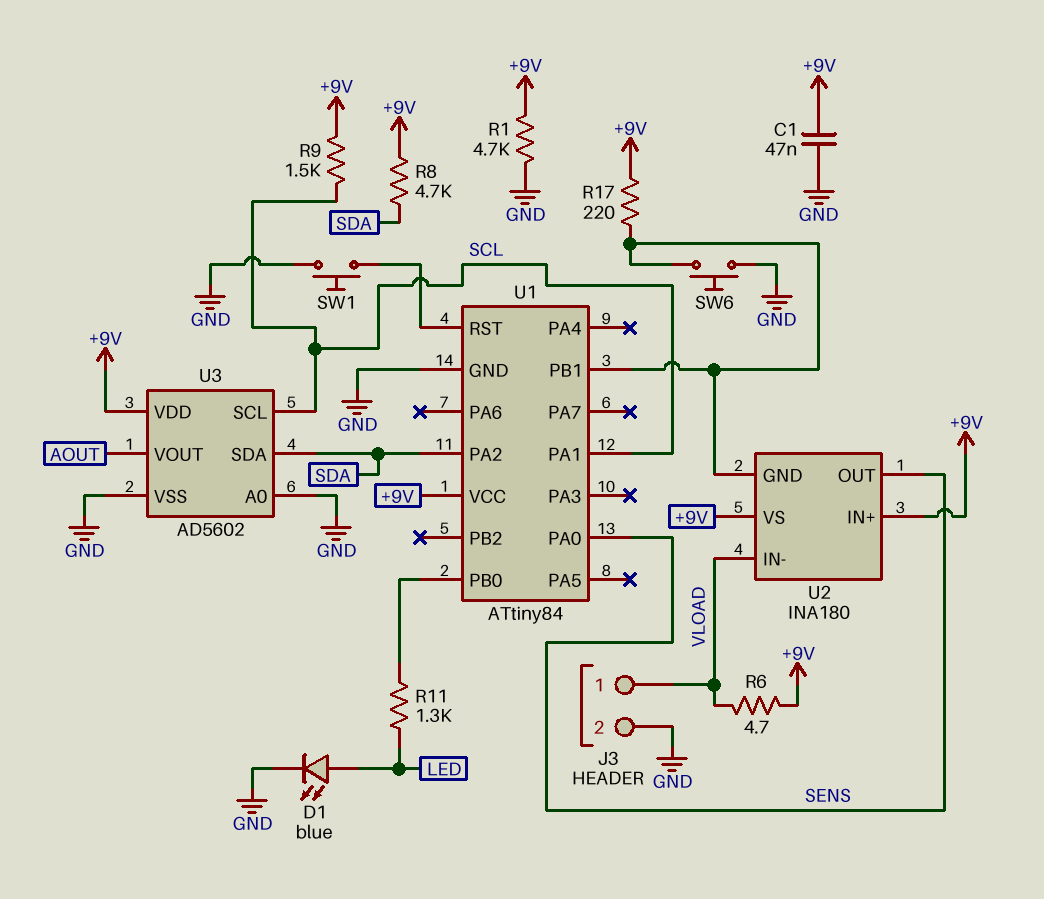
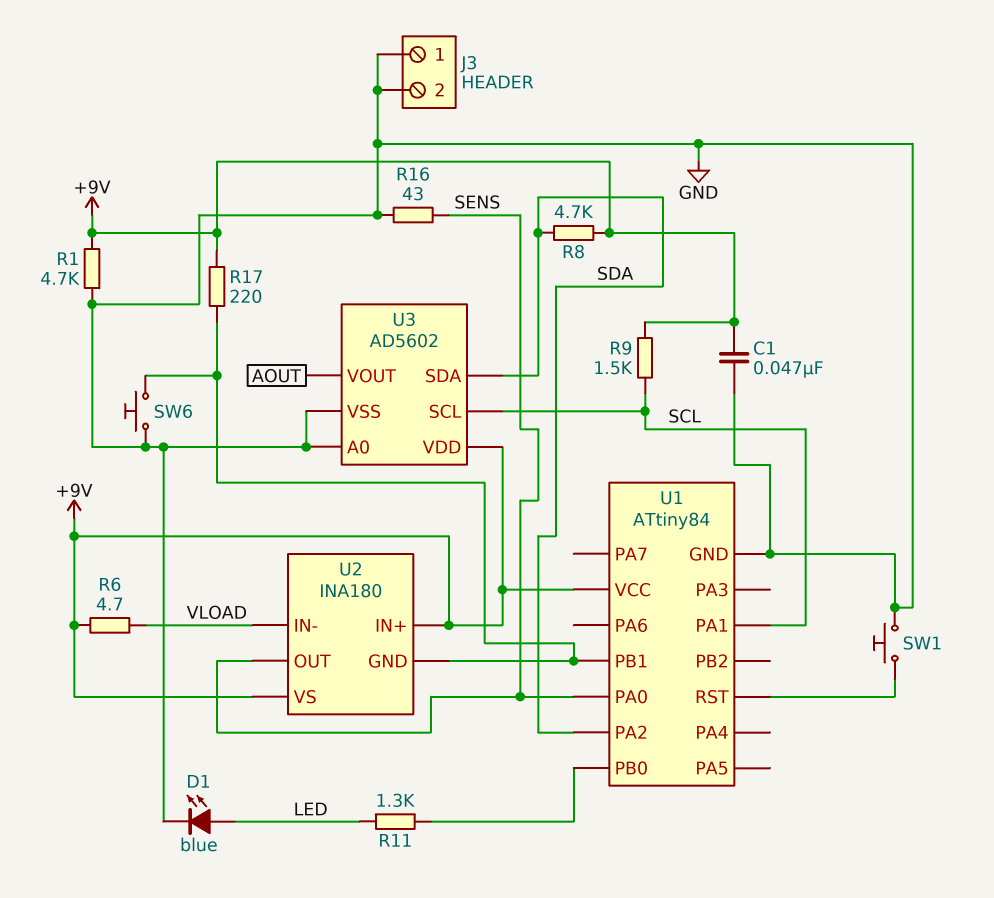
J3 pin 1: VLOAD -> GND
R16: none -> 43 (GND, SENS)

